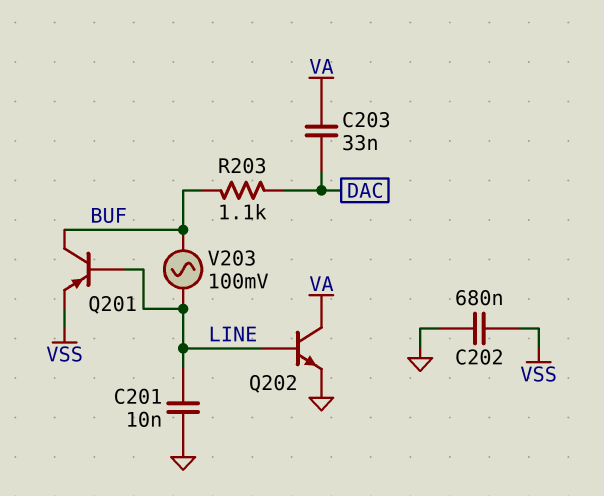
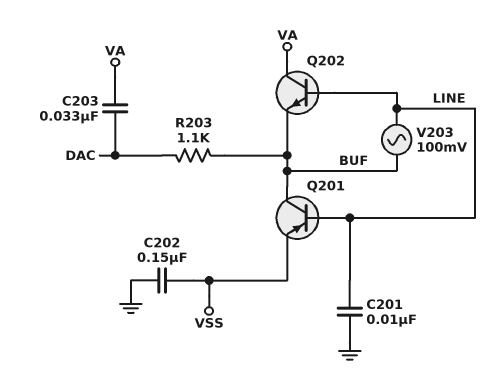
C202: 680nF (GND, VSS) -> 150nF (GND, VSS)
Q202: NPN (B LINE, C VA, E GND) -> NPN (B LINE, C VA, E BUF)

